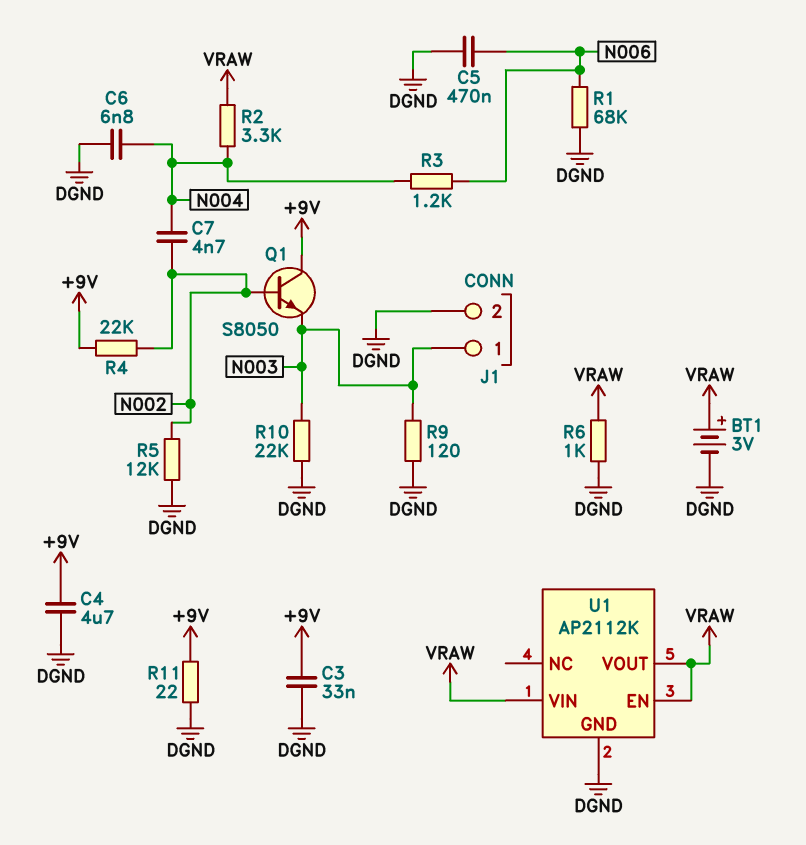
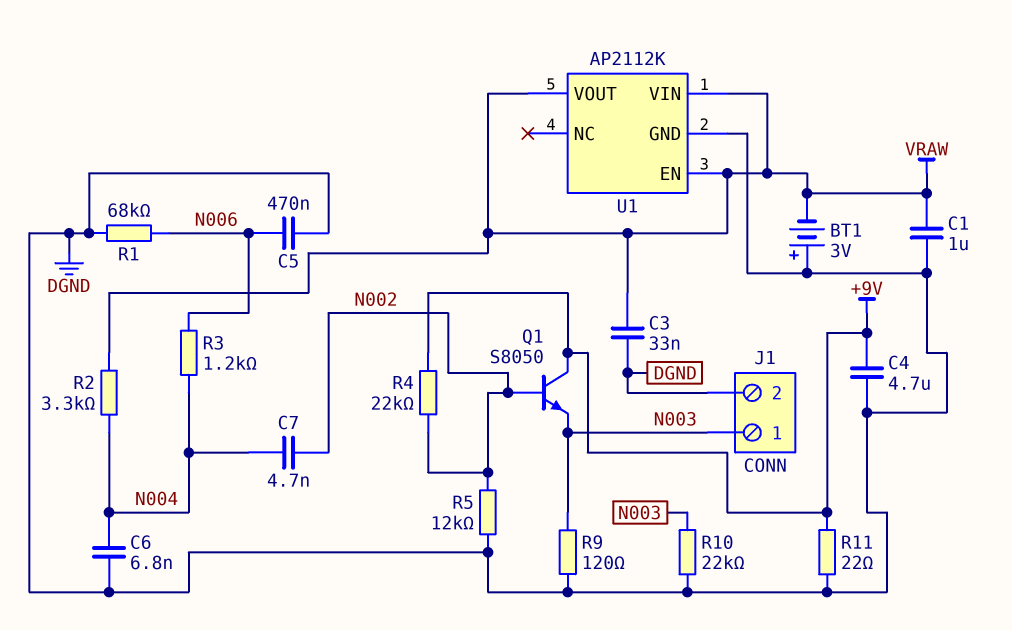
BT1: 3V (plus VRAW, minus DGND) -> 3V (plus DGND, minus VRAW)
C1: none -> 1uF (DGND, VRAW)
C3: 33nF (+9V, DGND) -> 33nF (DGND, VRAW)
R6: 1k (DGND, VRAW) -> none

